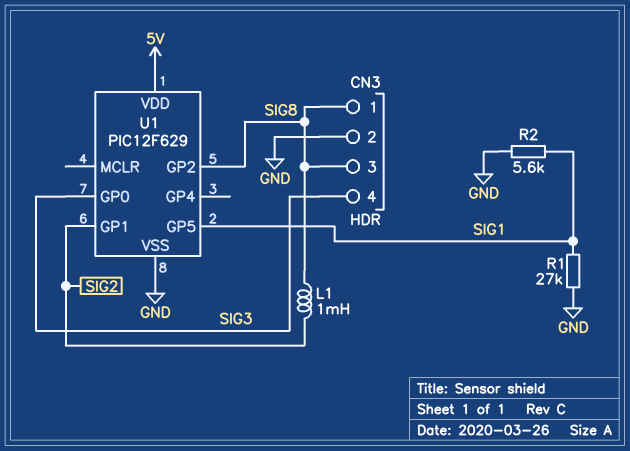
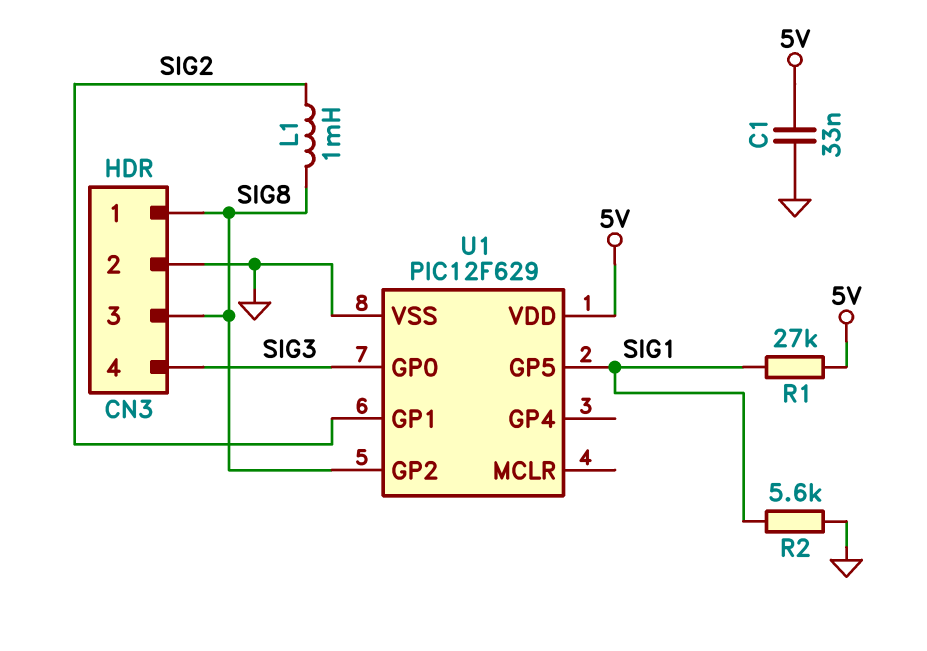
C1: none -> 33nF (5V, GND)
R1: 27k (GND, SIG1) -> 27k (5V, SIG1)

